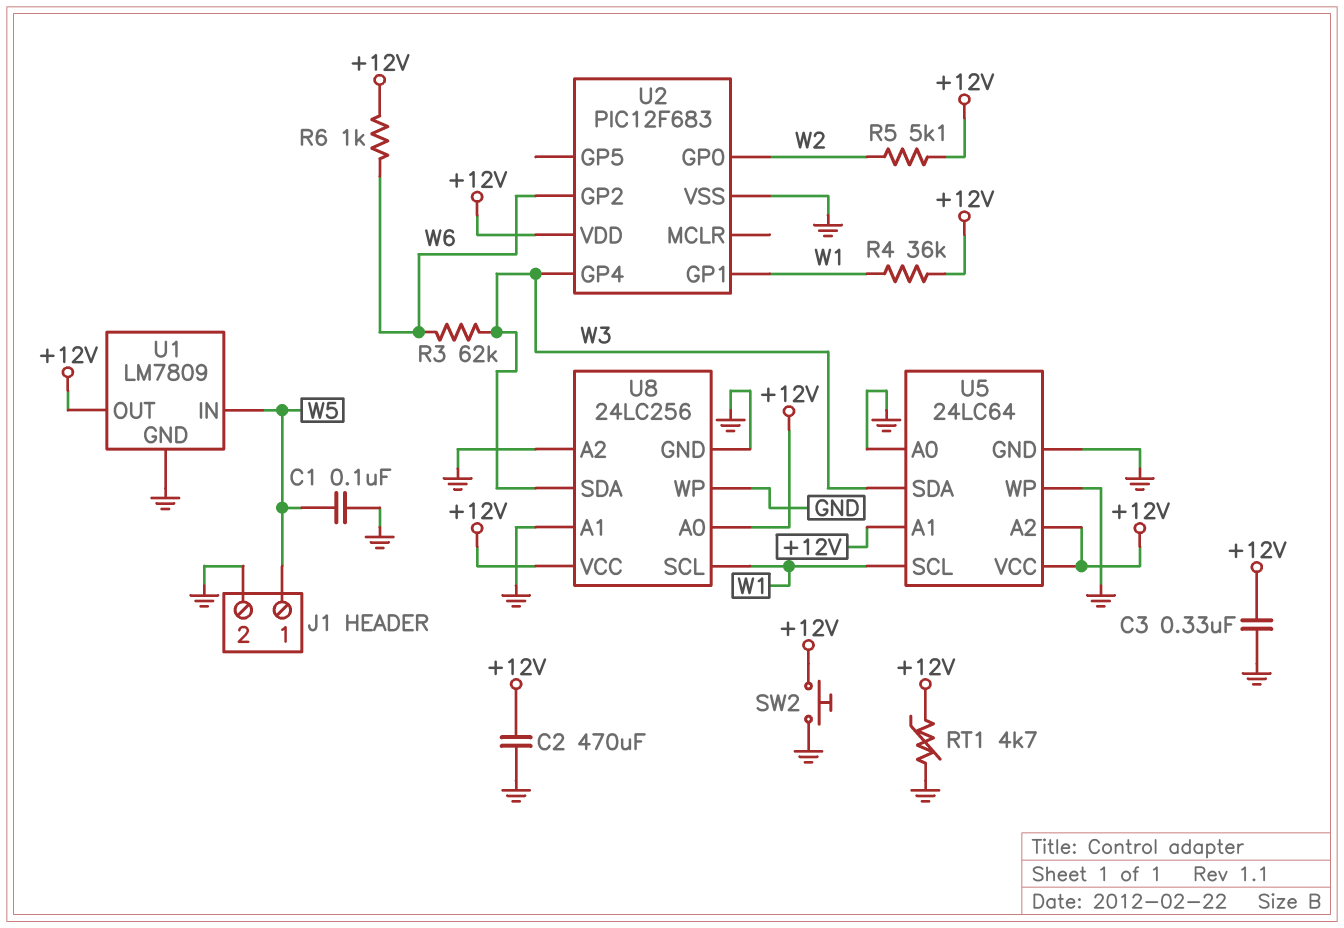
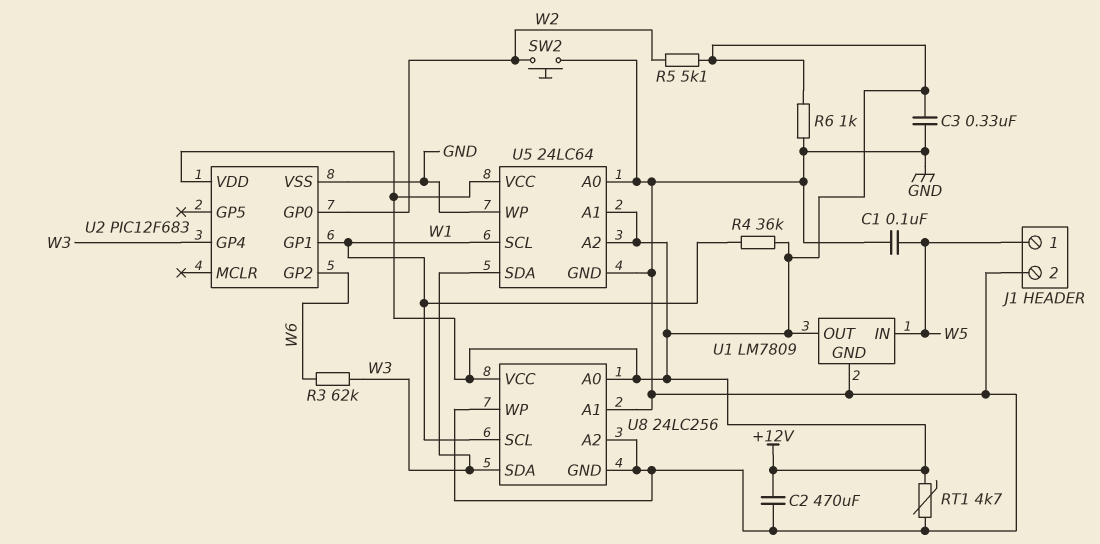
R6: 1k (+12V, W6) -> 1k (+12V, GND)
SW2: button (+12V, GND) -> button (GND, W2)

